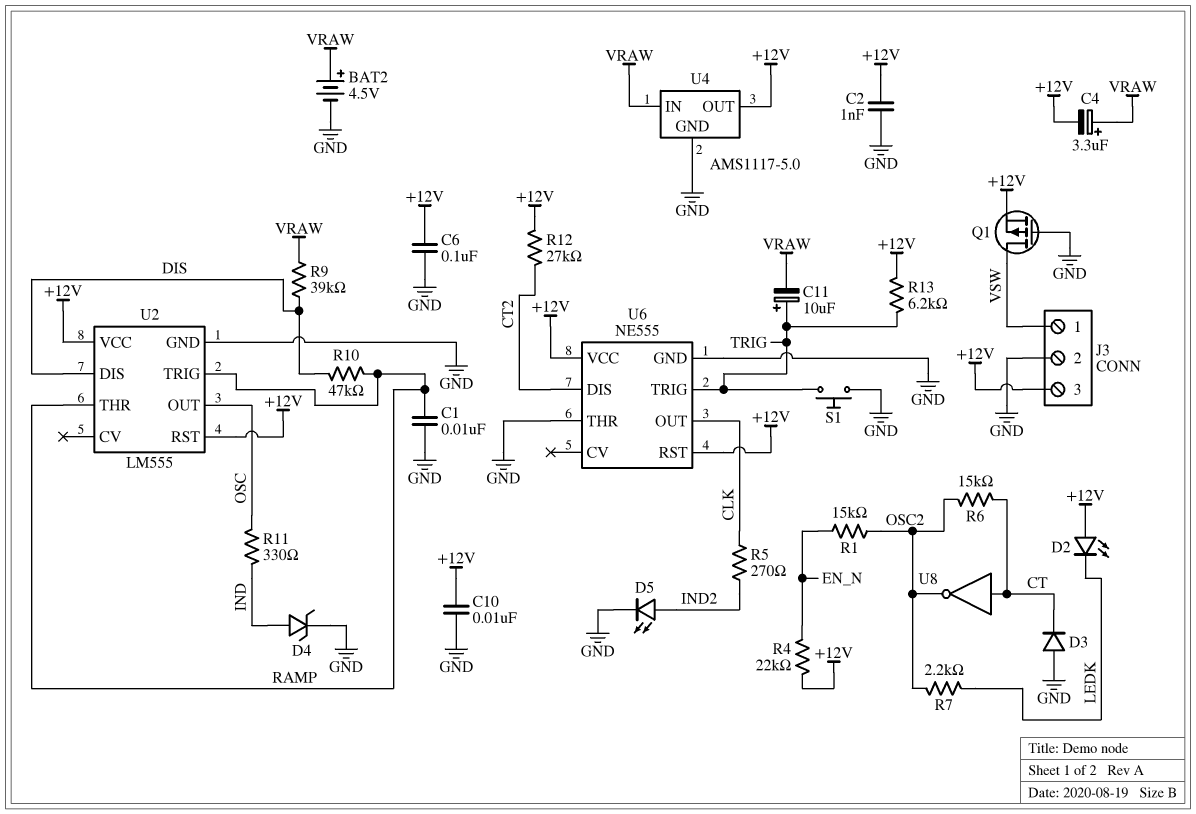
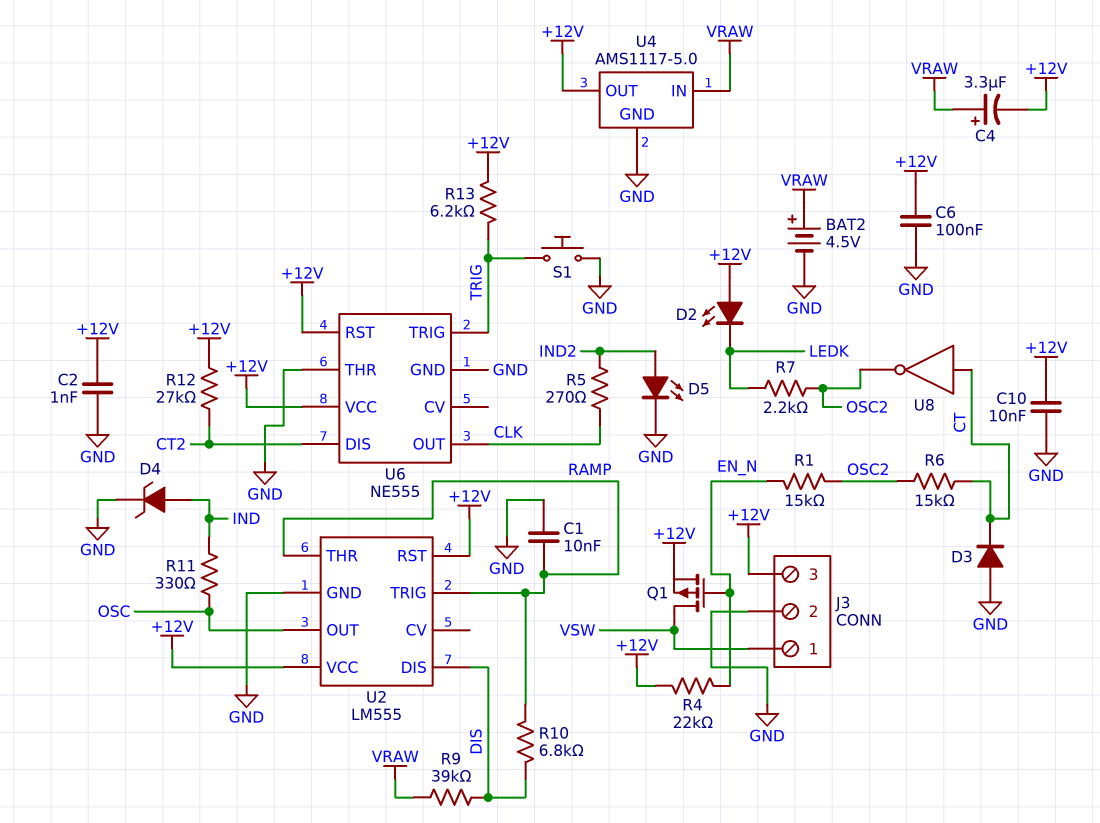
C11: 10uF (plus TRIG, minus VRAW) -> none
Q1: PMOS (G GND, D VSW, S +12V) -> PMOS (G EN_N, D VSW, S +12V)
R10: 47k (DIS, RAMP) -> 6.8k (DIS, RAMP)

